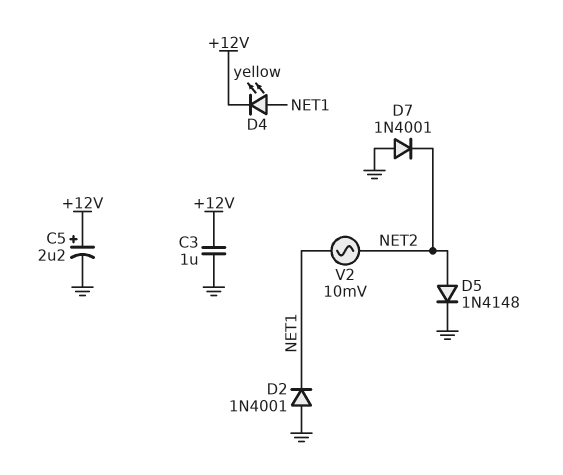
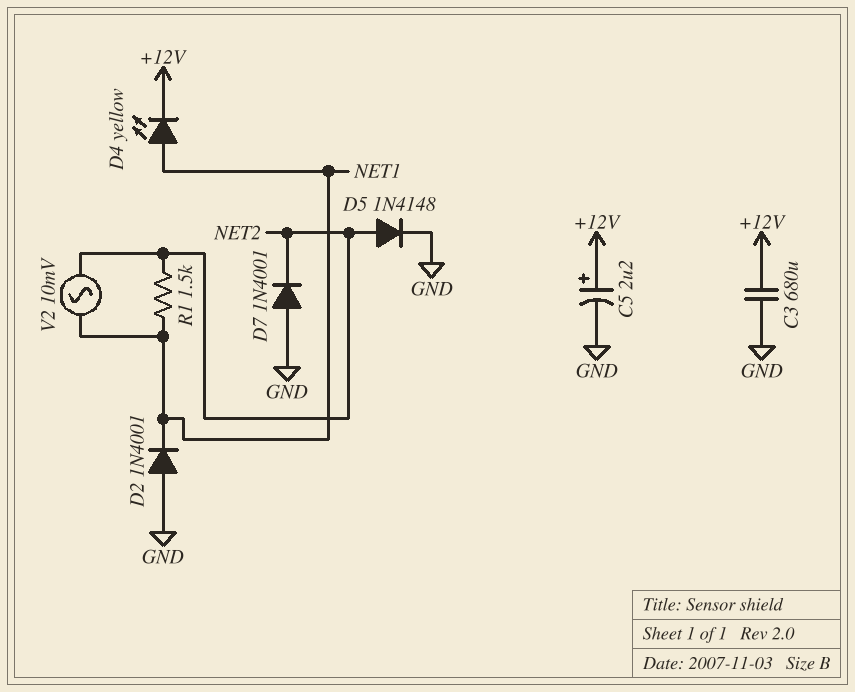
C3: 1uF (+12V, GND) -> 680uF (+12V, GND)
R1: none -> 1.5k (NET1, NET2)

